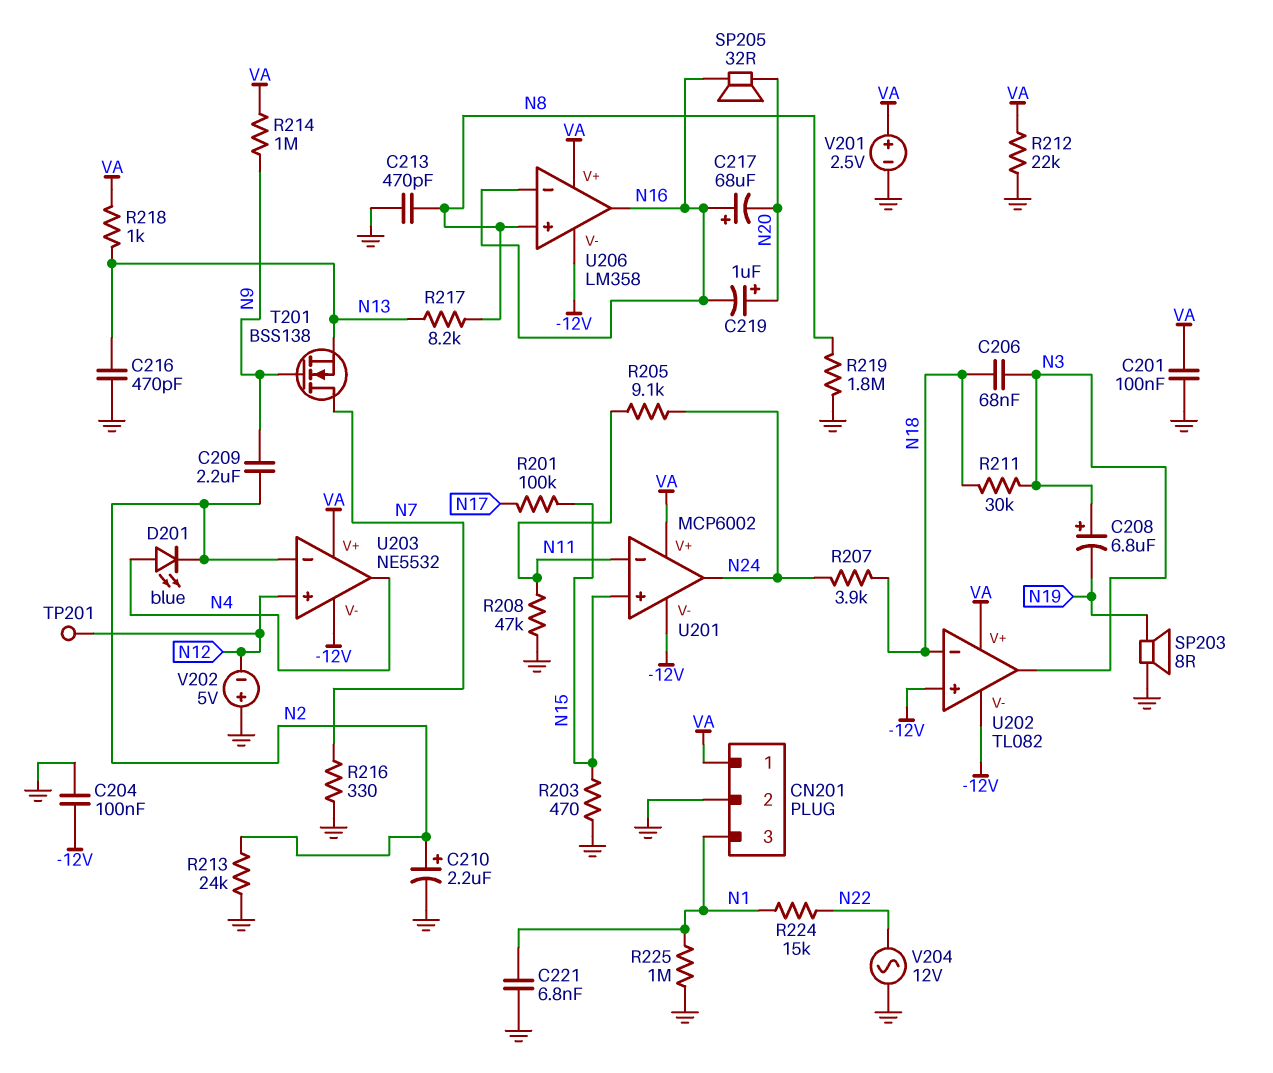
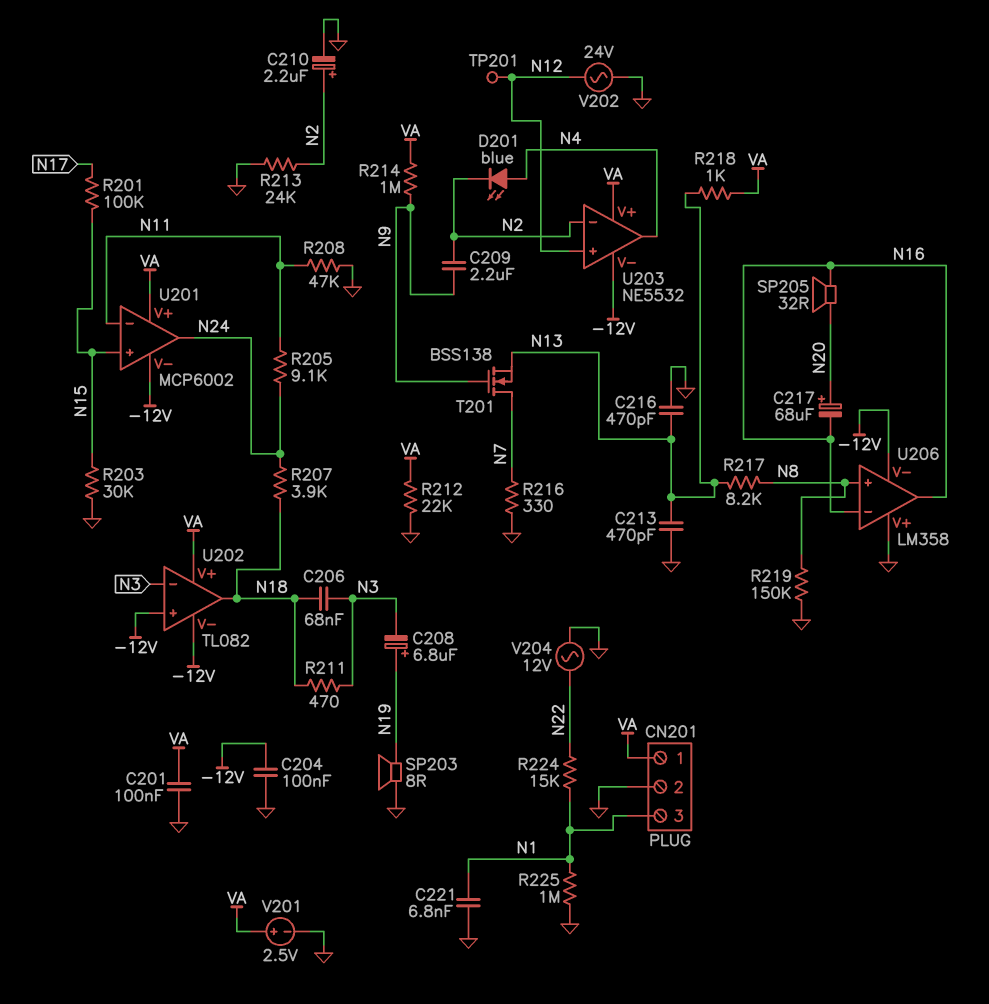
C208: 6.8uF (plus N3, minus N19) -> 6.8uF (plus N19, minus N3)
C213: 470pF (GND, N8) -> 470pF (GND, N13)
C217: 68uF (plus N16, minus N20) -> 68uF (plus N20, minus N16)
C219: 1uF (plus N20, minus N16) -> none
R203: 470 (GND, N15) -> 30k (GND, N15)
R211: 30k (N3, N18) -> 470 (N3, N18)
R219: 1.8M (GND, N8) -> 150k (GND, N8)
U202 pin in-: N18 -> N3
U202 pin out: N3 -> N18
U206 pin V+: VA -> GND
V202: 5V (plus GND, minus N12) -> AC 24V (GND, N12)

